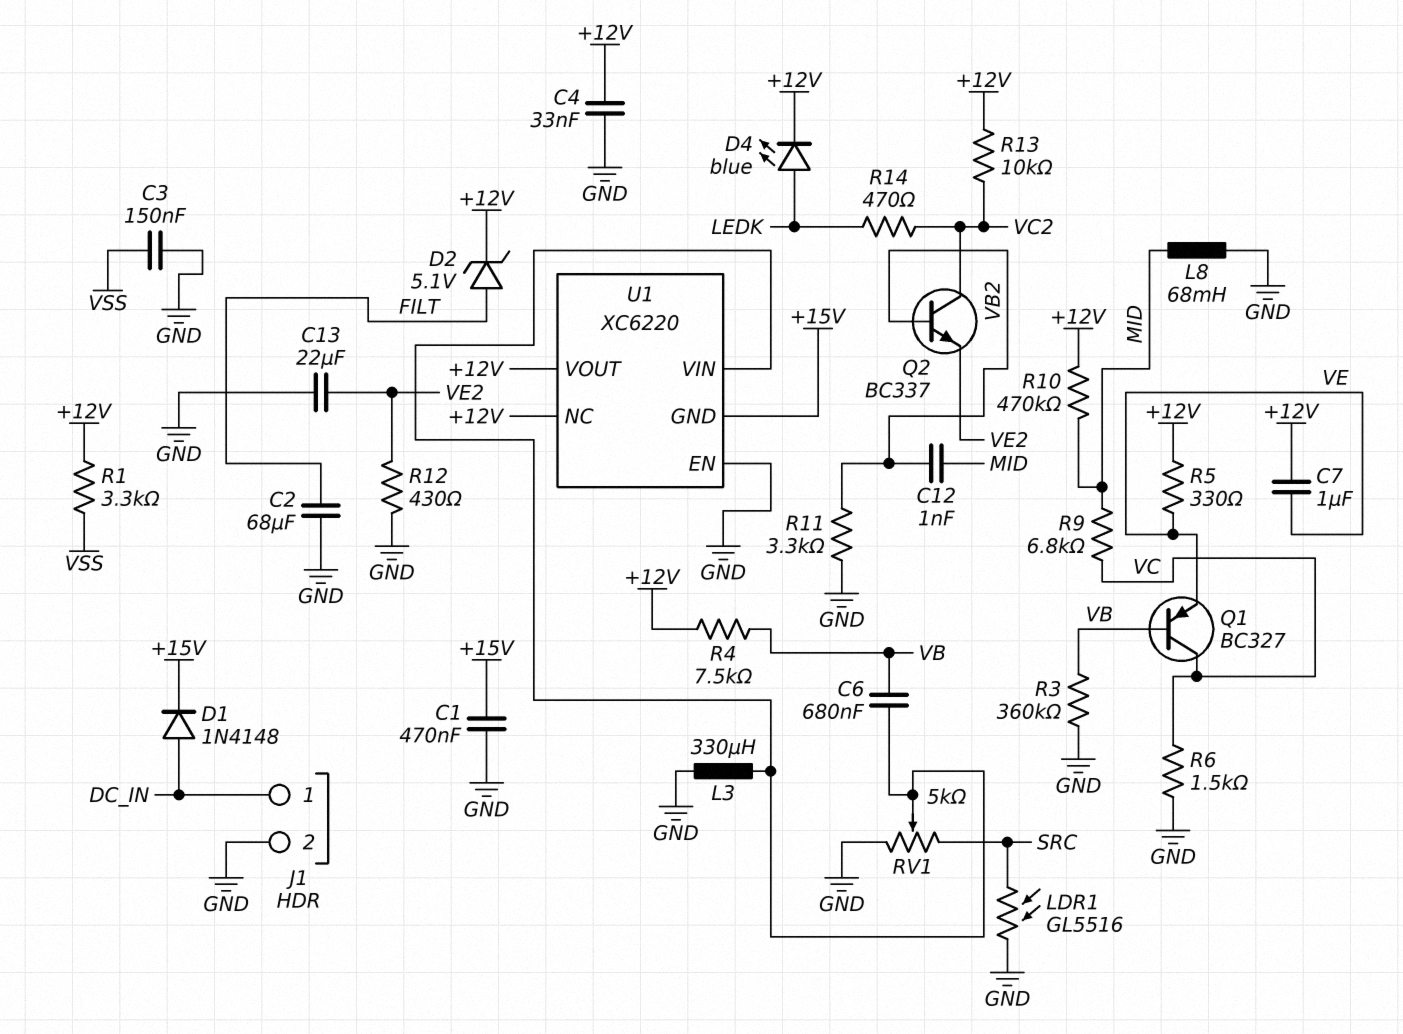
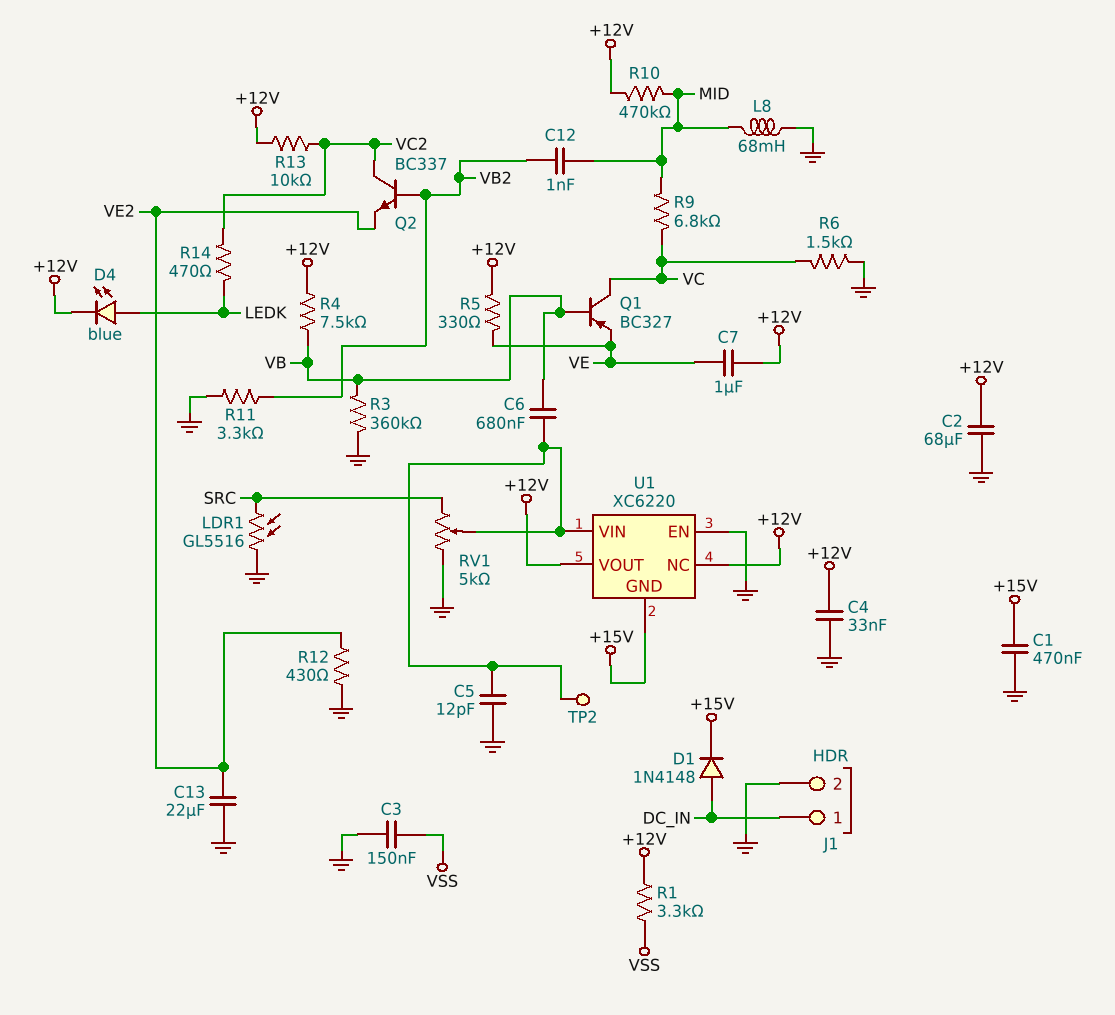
C2: 68uF (FILT, GND) -> 68uF (+12V, GND)
C5: none -> 12pF (GND, U1/VIN)
D2: zener 5.1V (A FILT, K +12V) -> none
L3: 330uH (GND, U1/VIN) -> none
TP2: none -> test point (U1/VIN)

